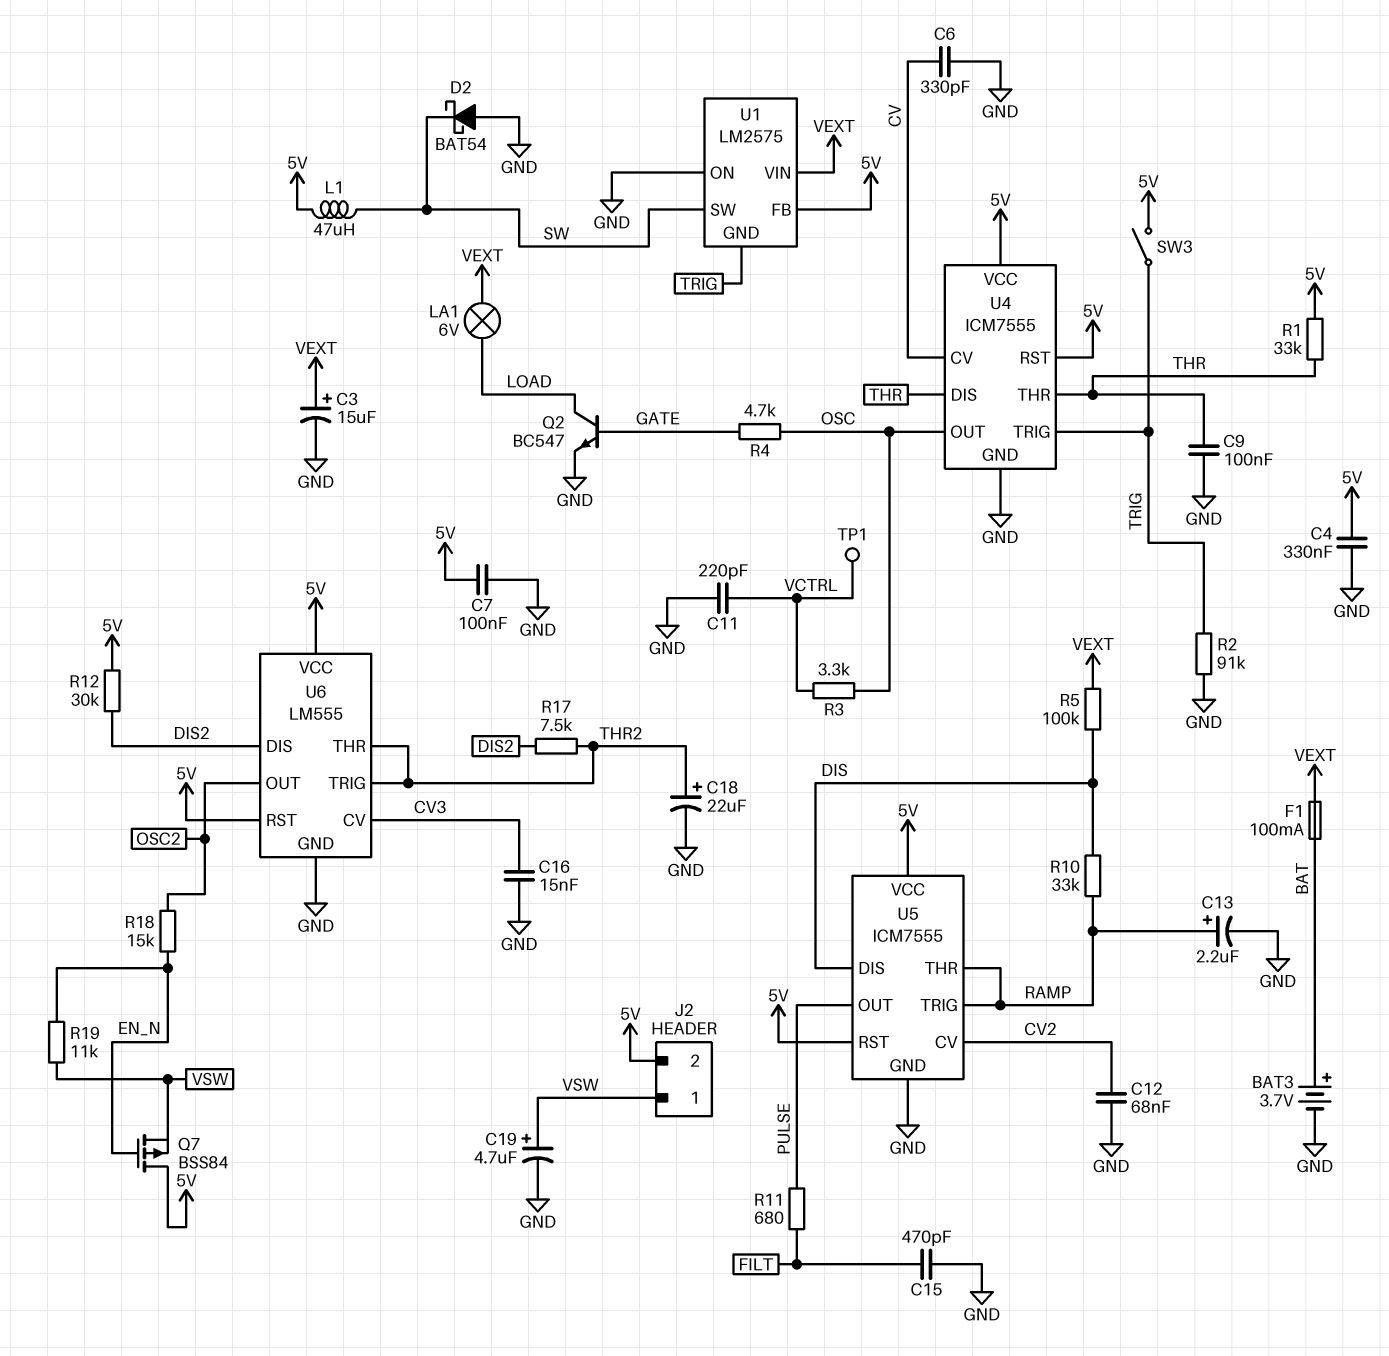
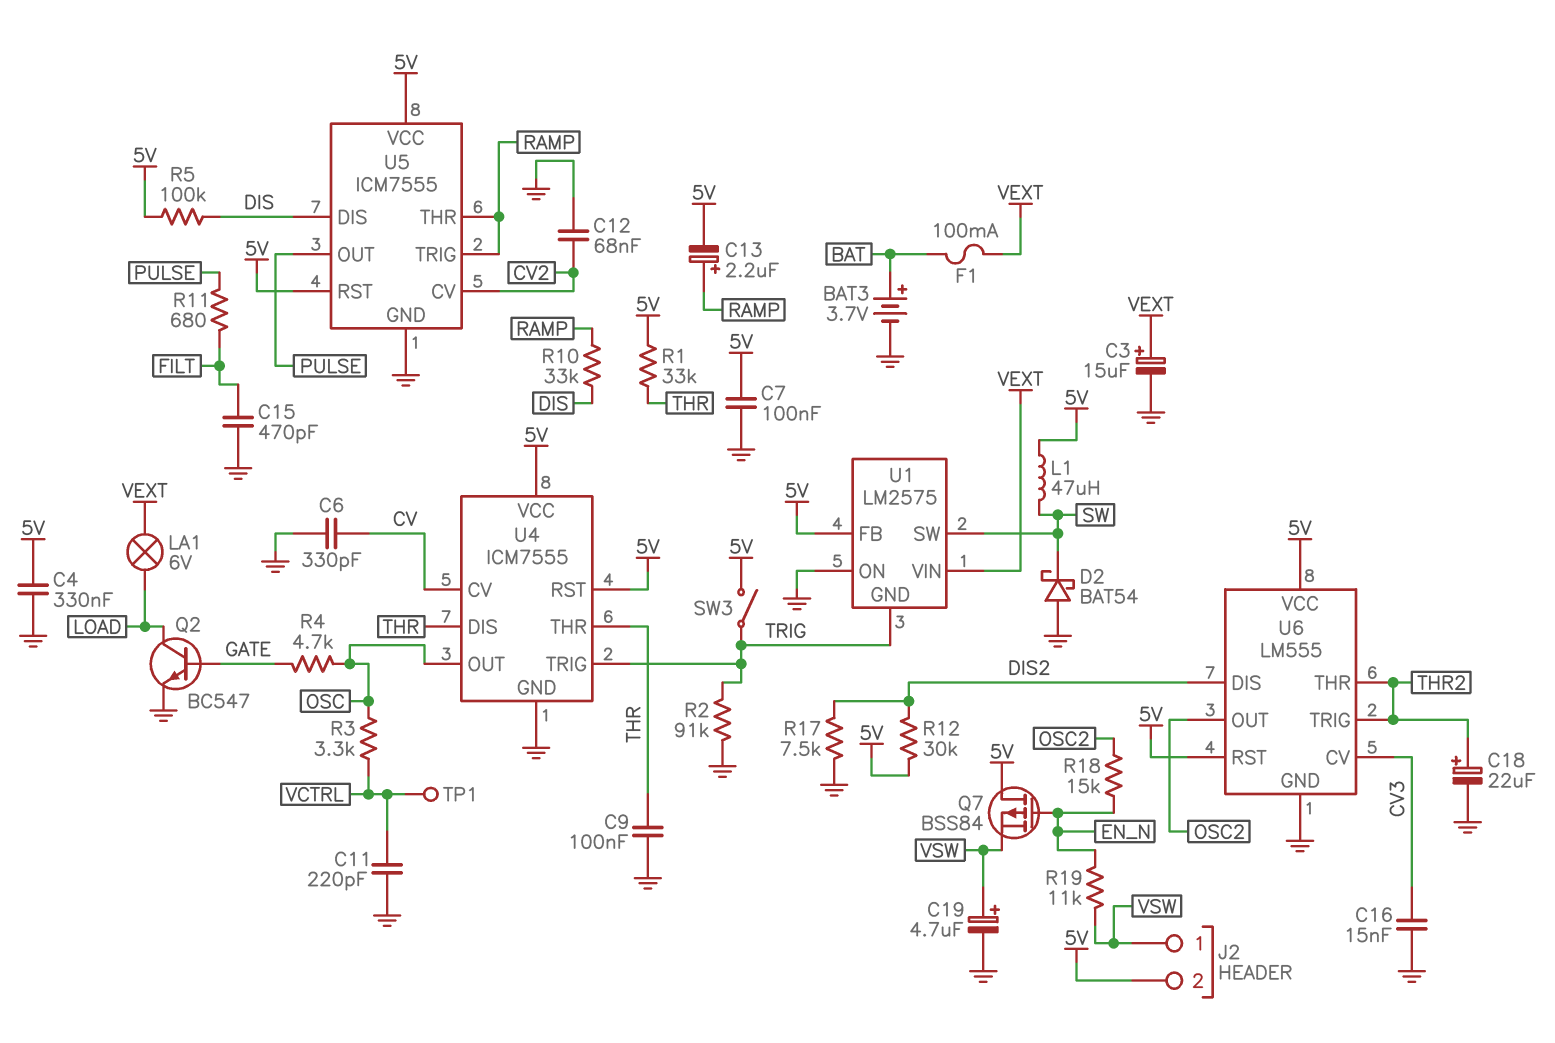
C13: 2.2uF (plus RAMP, minus GND) -> 2.2uF (plus RAMP, minus 5V)
R5: 100k (DIS, VEXT) -> 100k (5V, DIS)
R17: 7.5k (DIS2, THR2) -> 7.5k (DIS2, GND)

